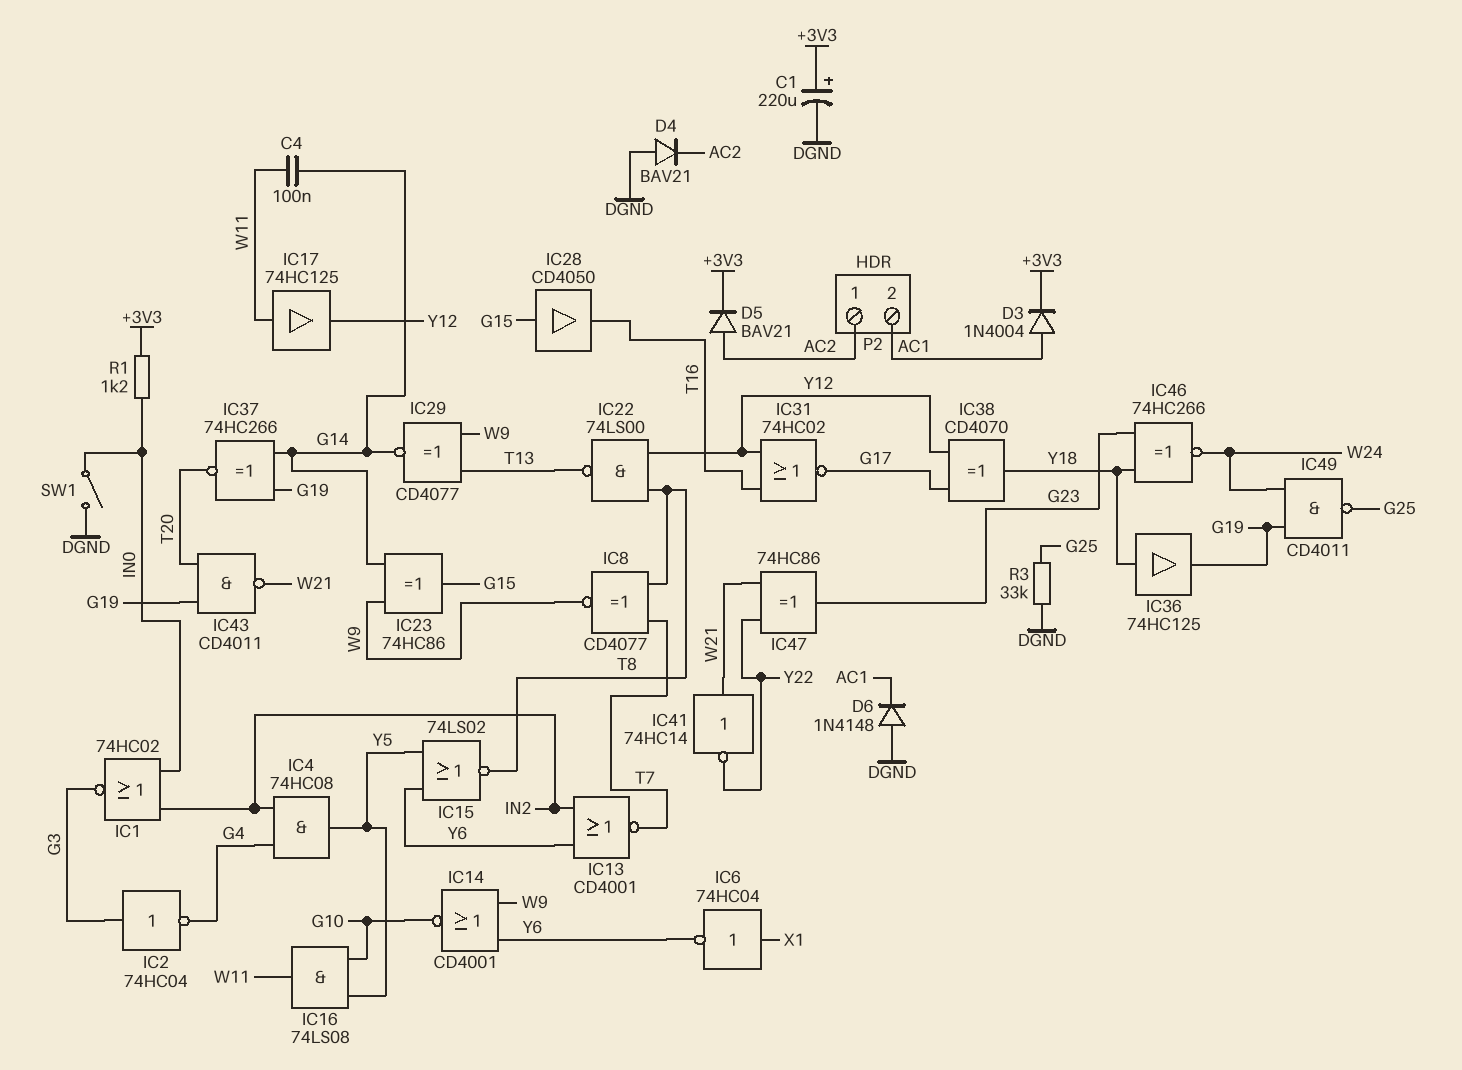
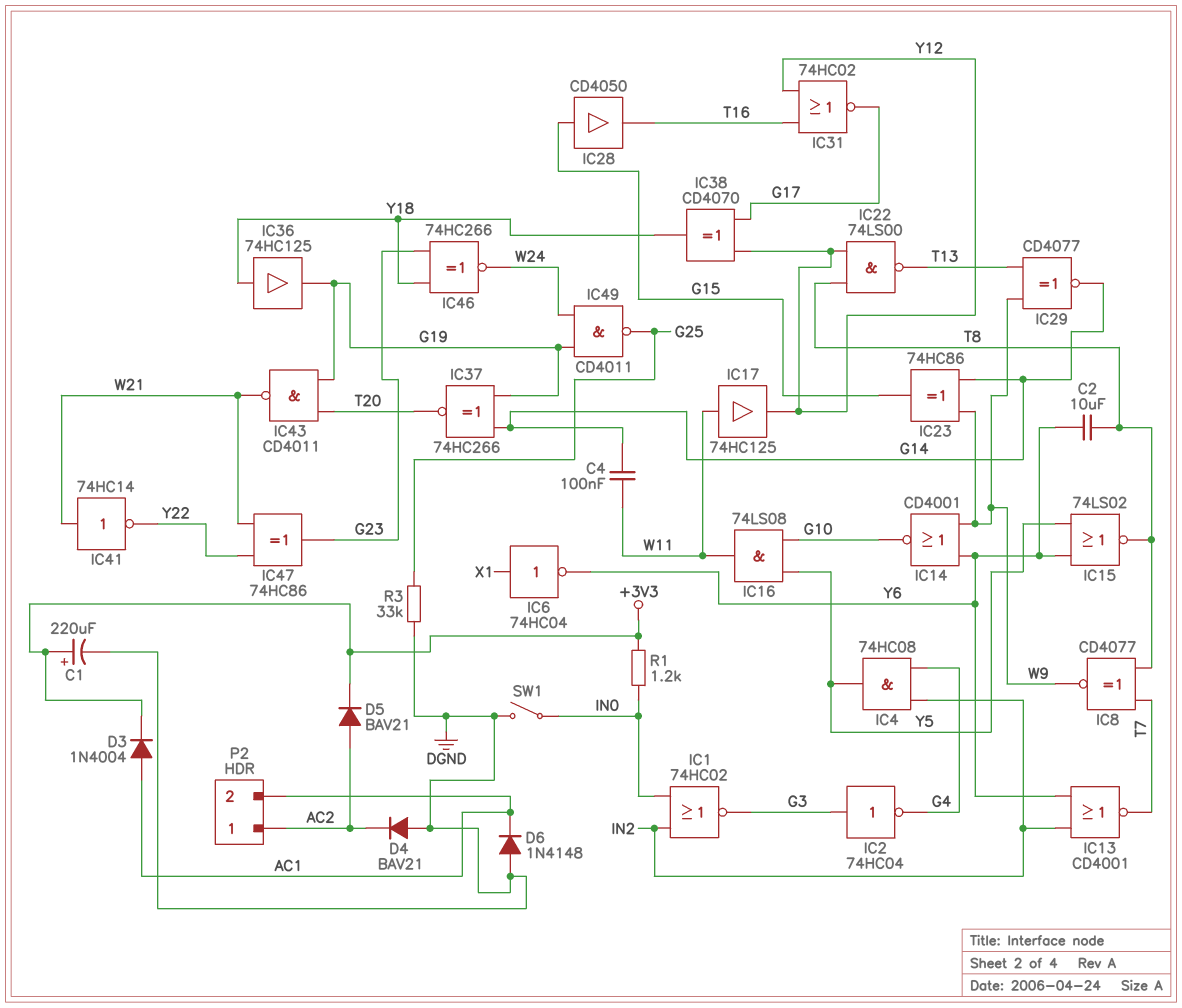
C2: none -> 10uF (T8, Y6)

